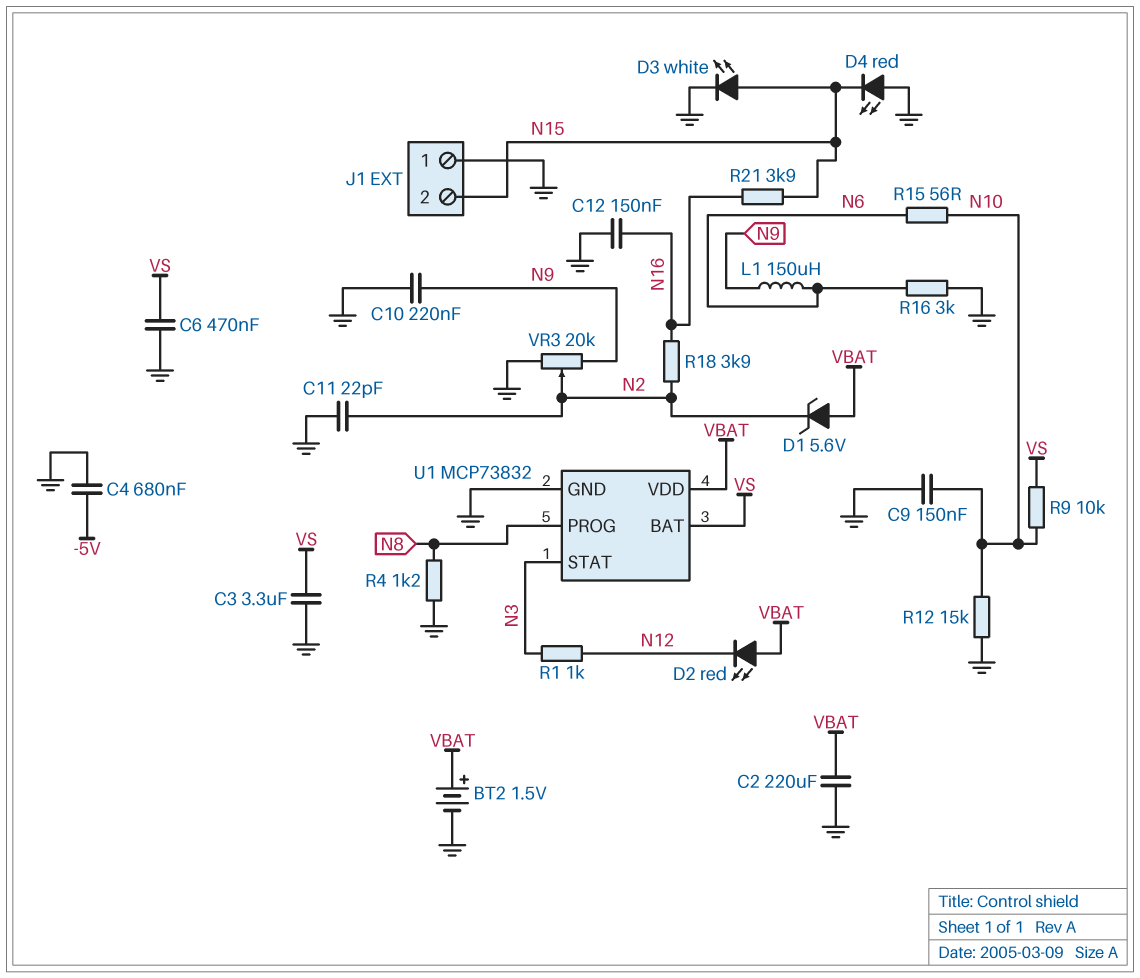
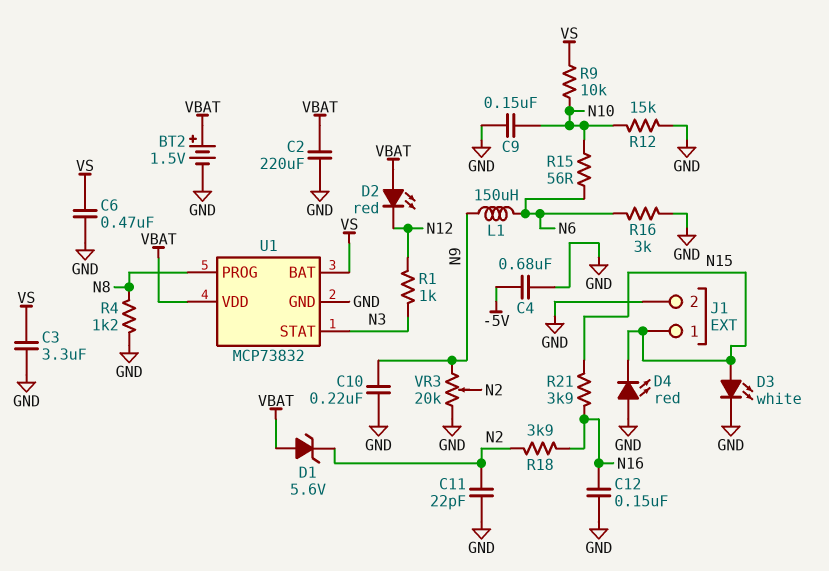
J1 pin 1: GND -> N15
J1 pin 2: N15 -> GND

